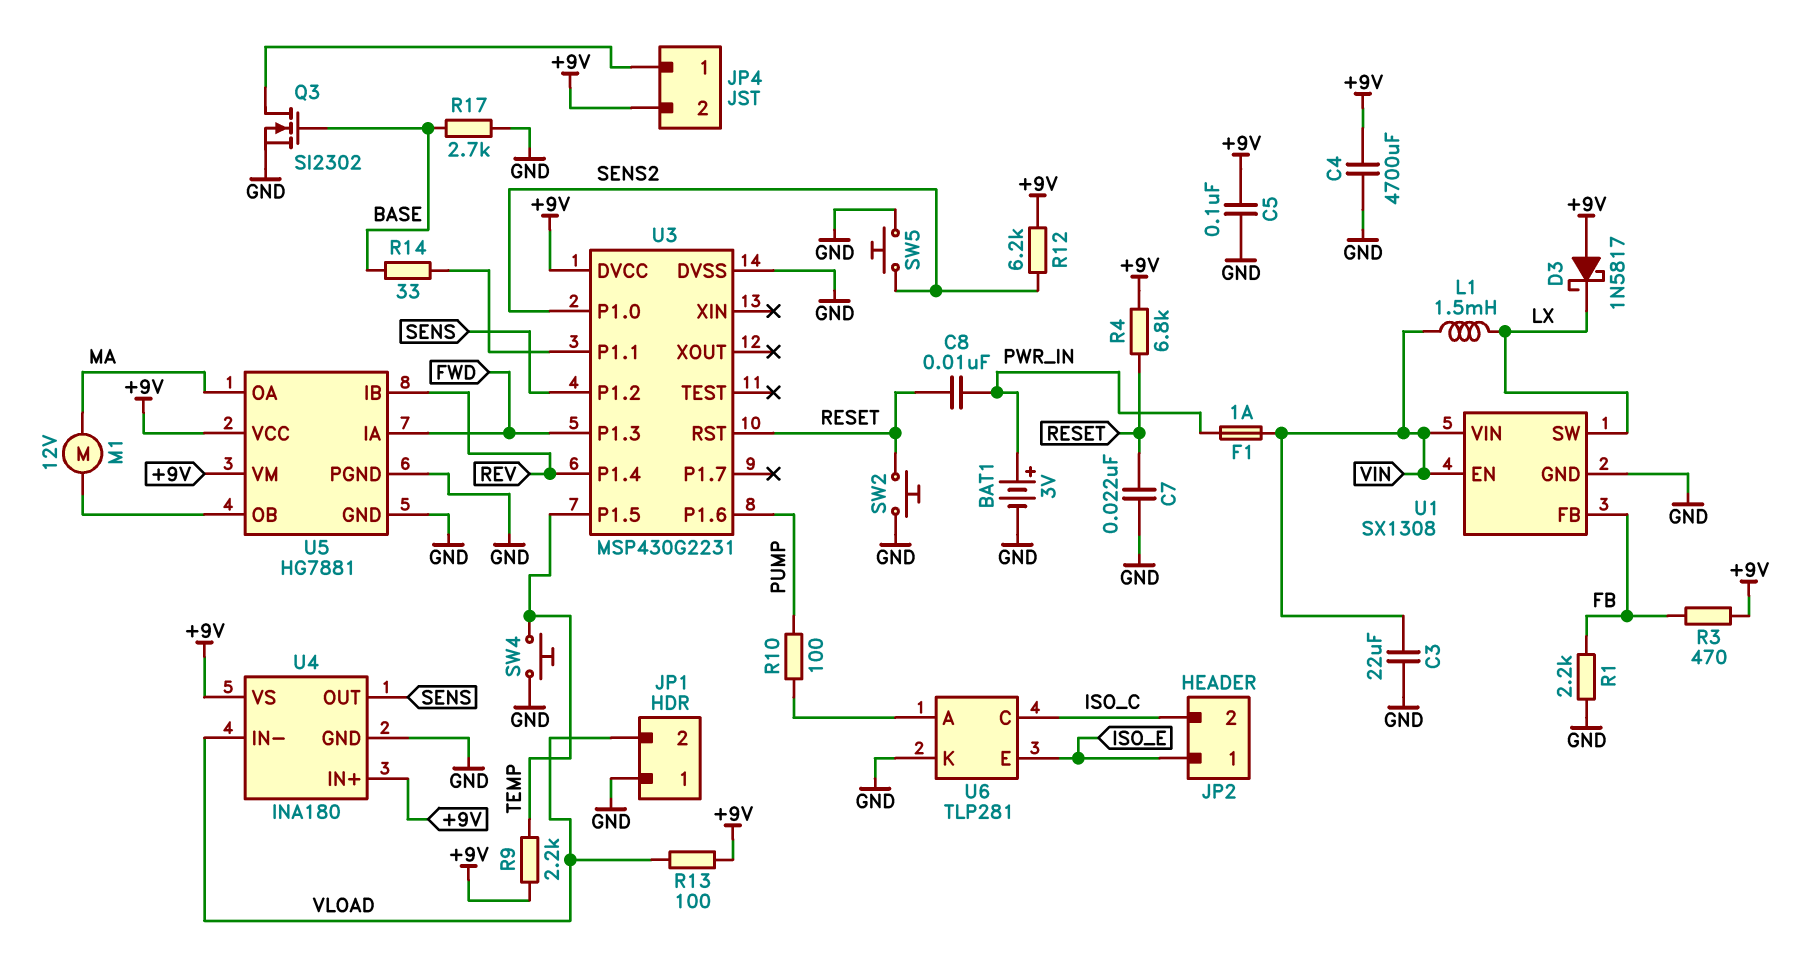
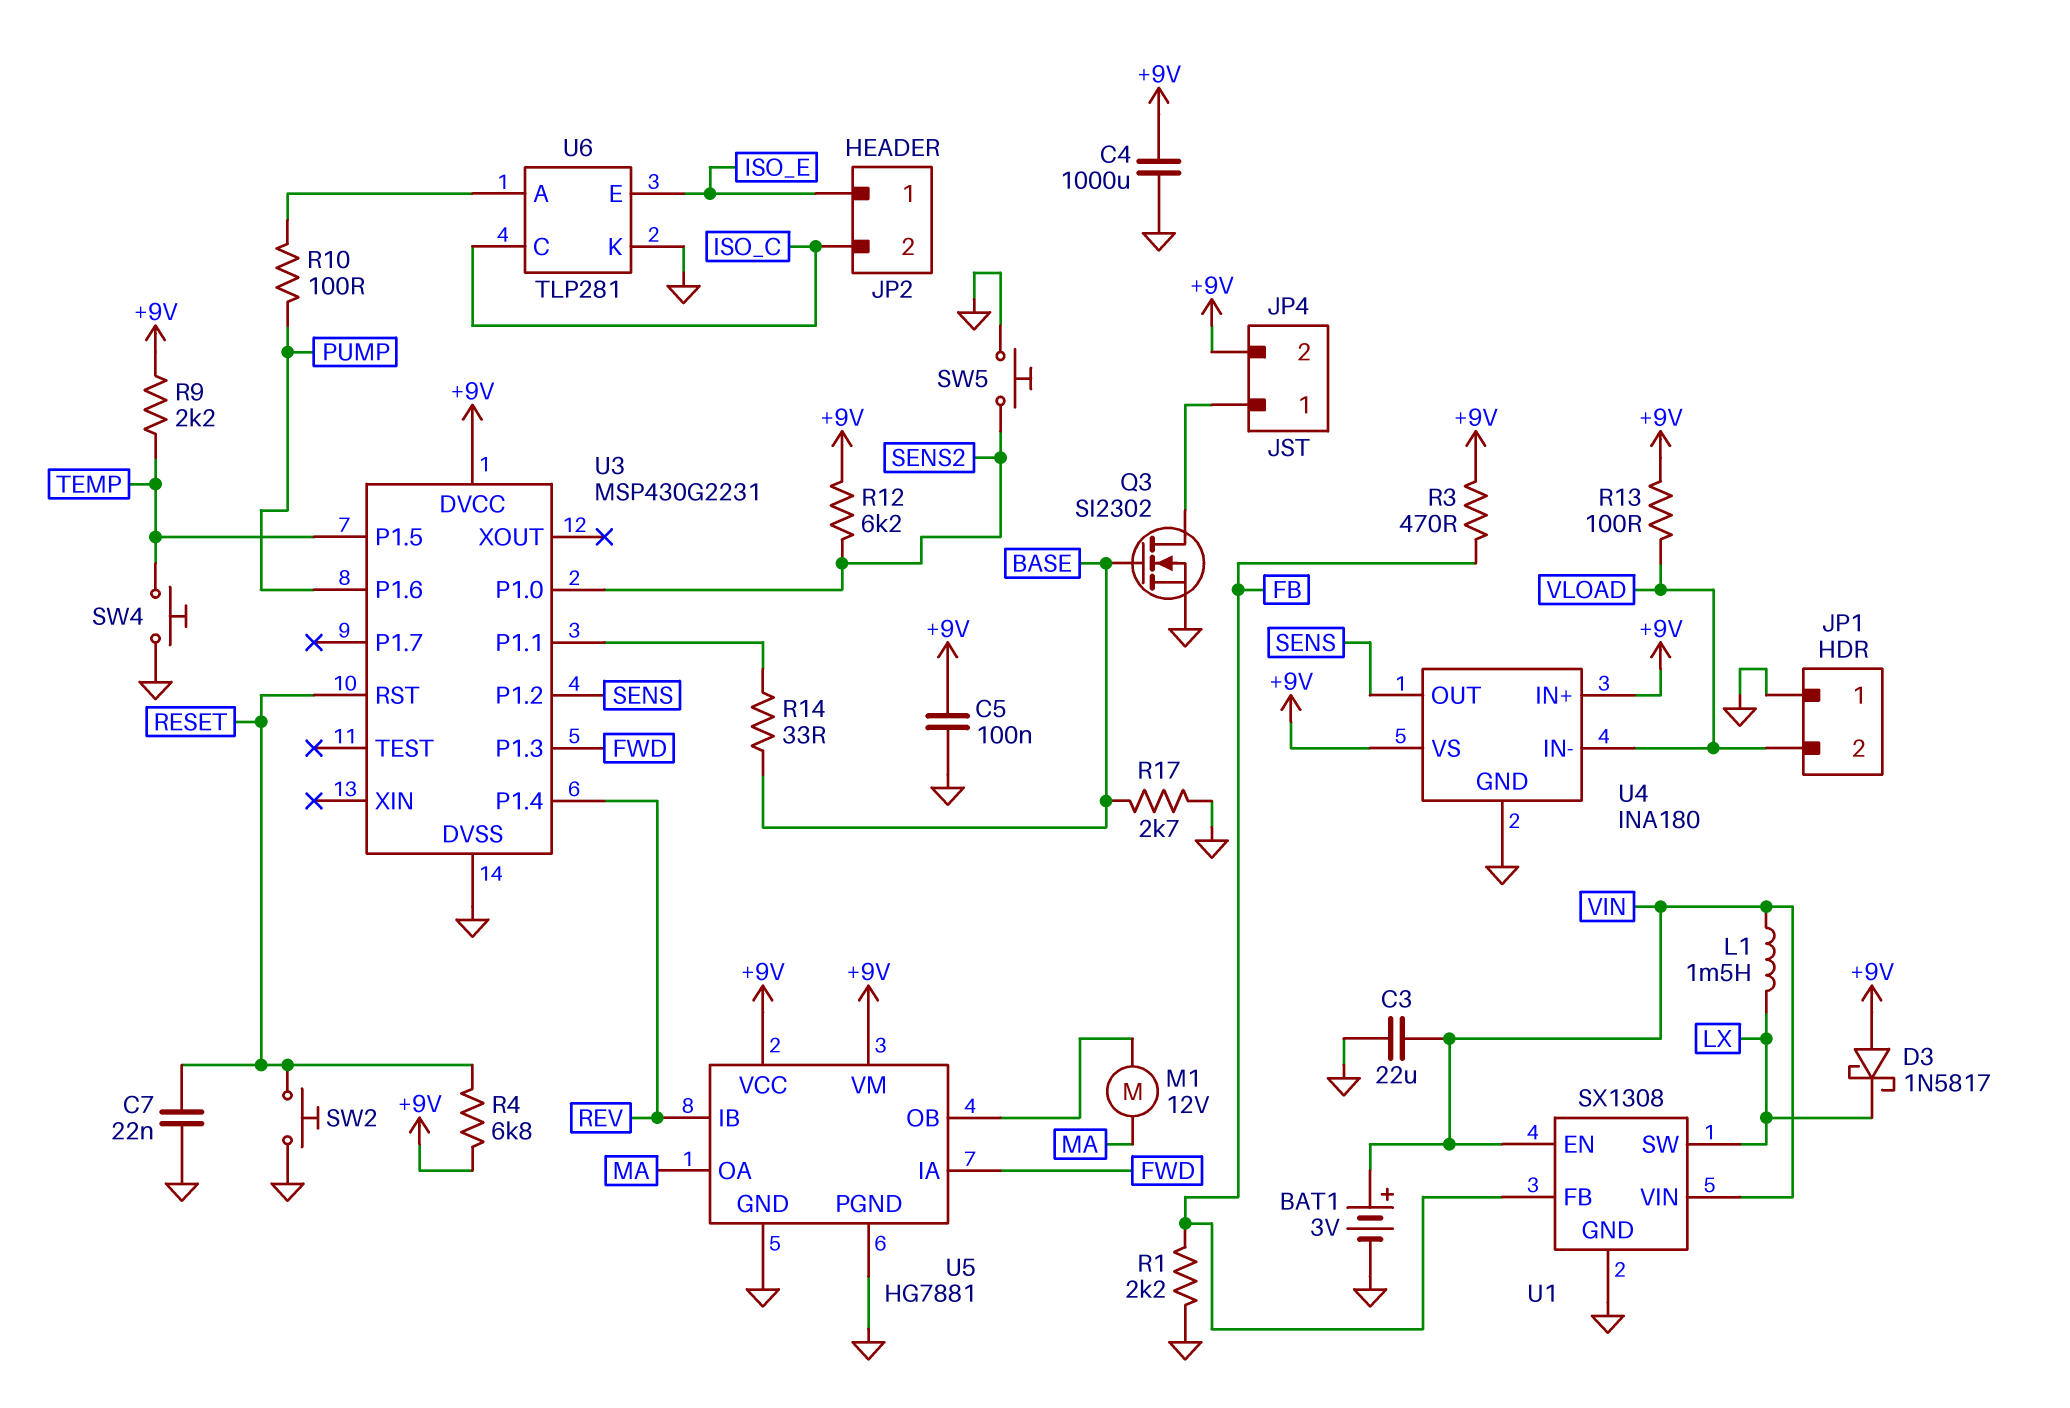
BAT1: 3V (plus PWR_IN, minus GND) -> 3V (plus VIN, minus GND)
C4: 4700uF (+9V, GND) -> 1000uF (+9V, GND)
C8: 10nF (PWR_IN, RESET) -> none
F1: 1A (PWR_IN, VIN) -> none

